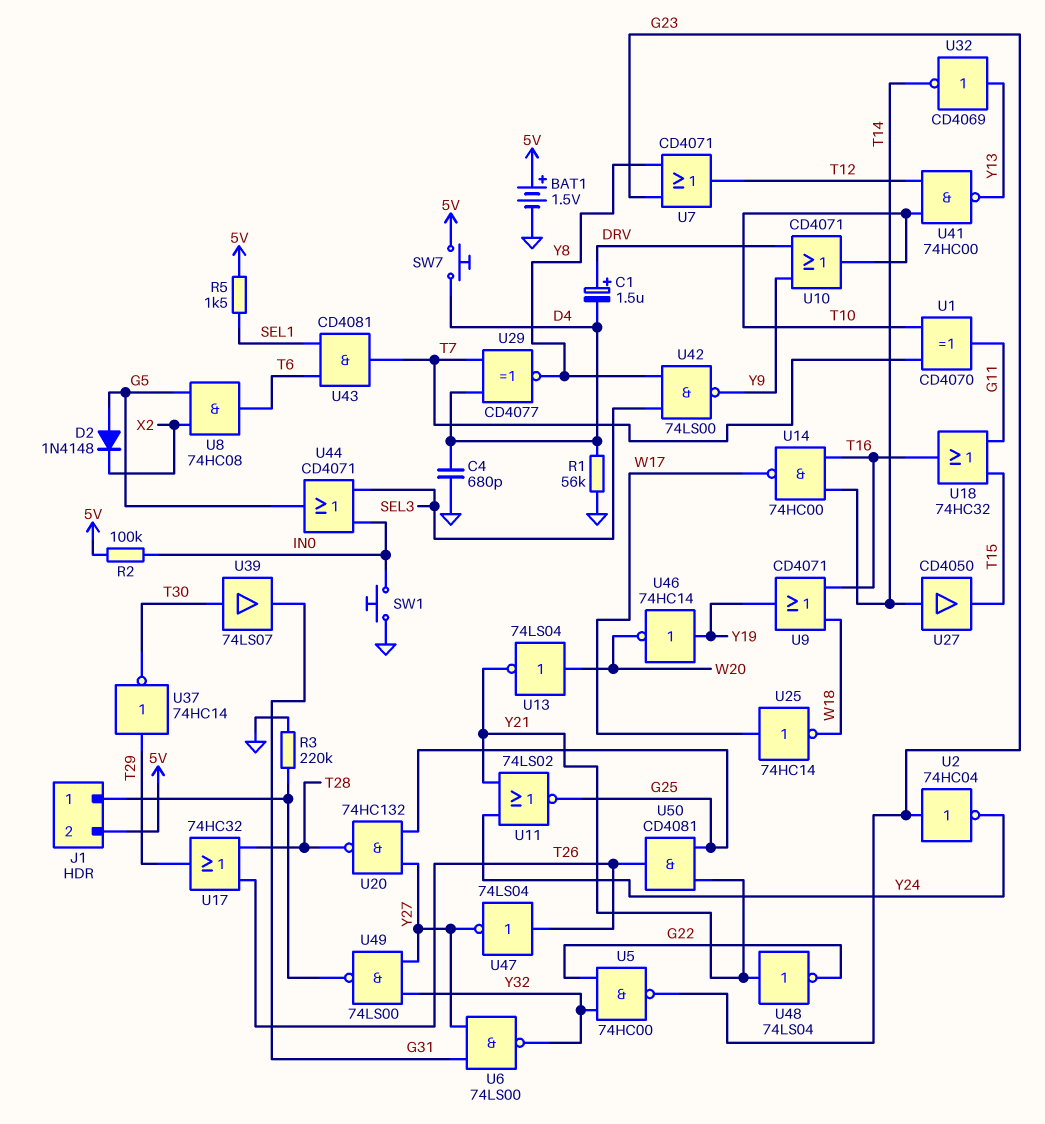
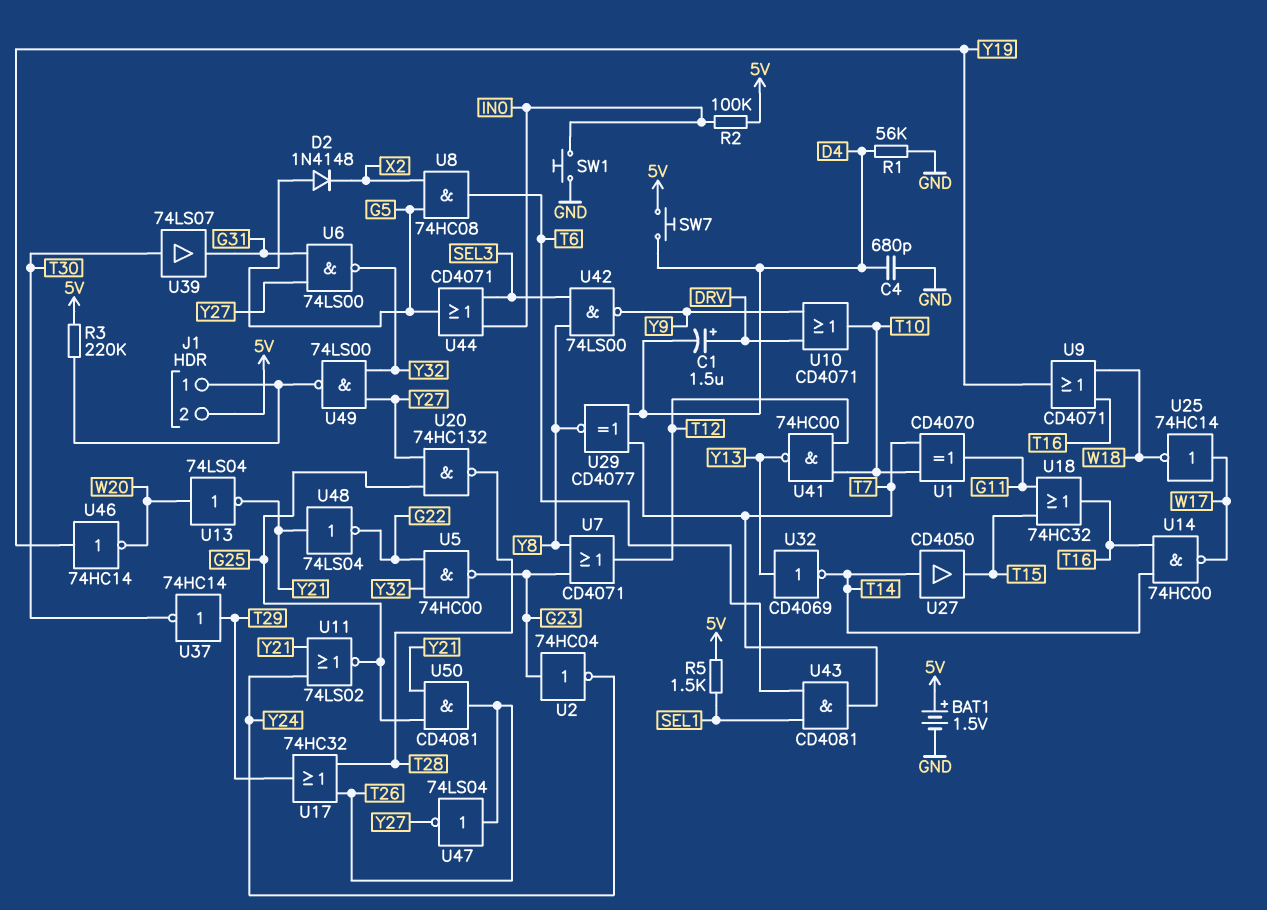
R3: 220k (GND, J1/1) -> 220k (5V, J1/1)

